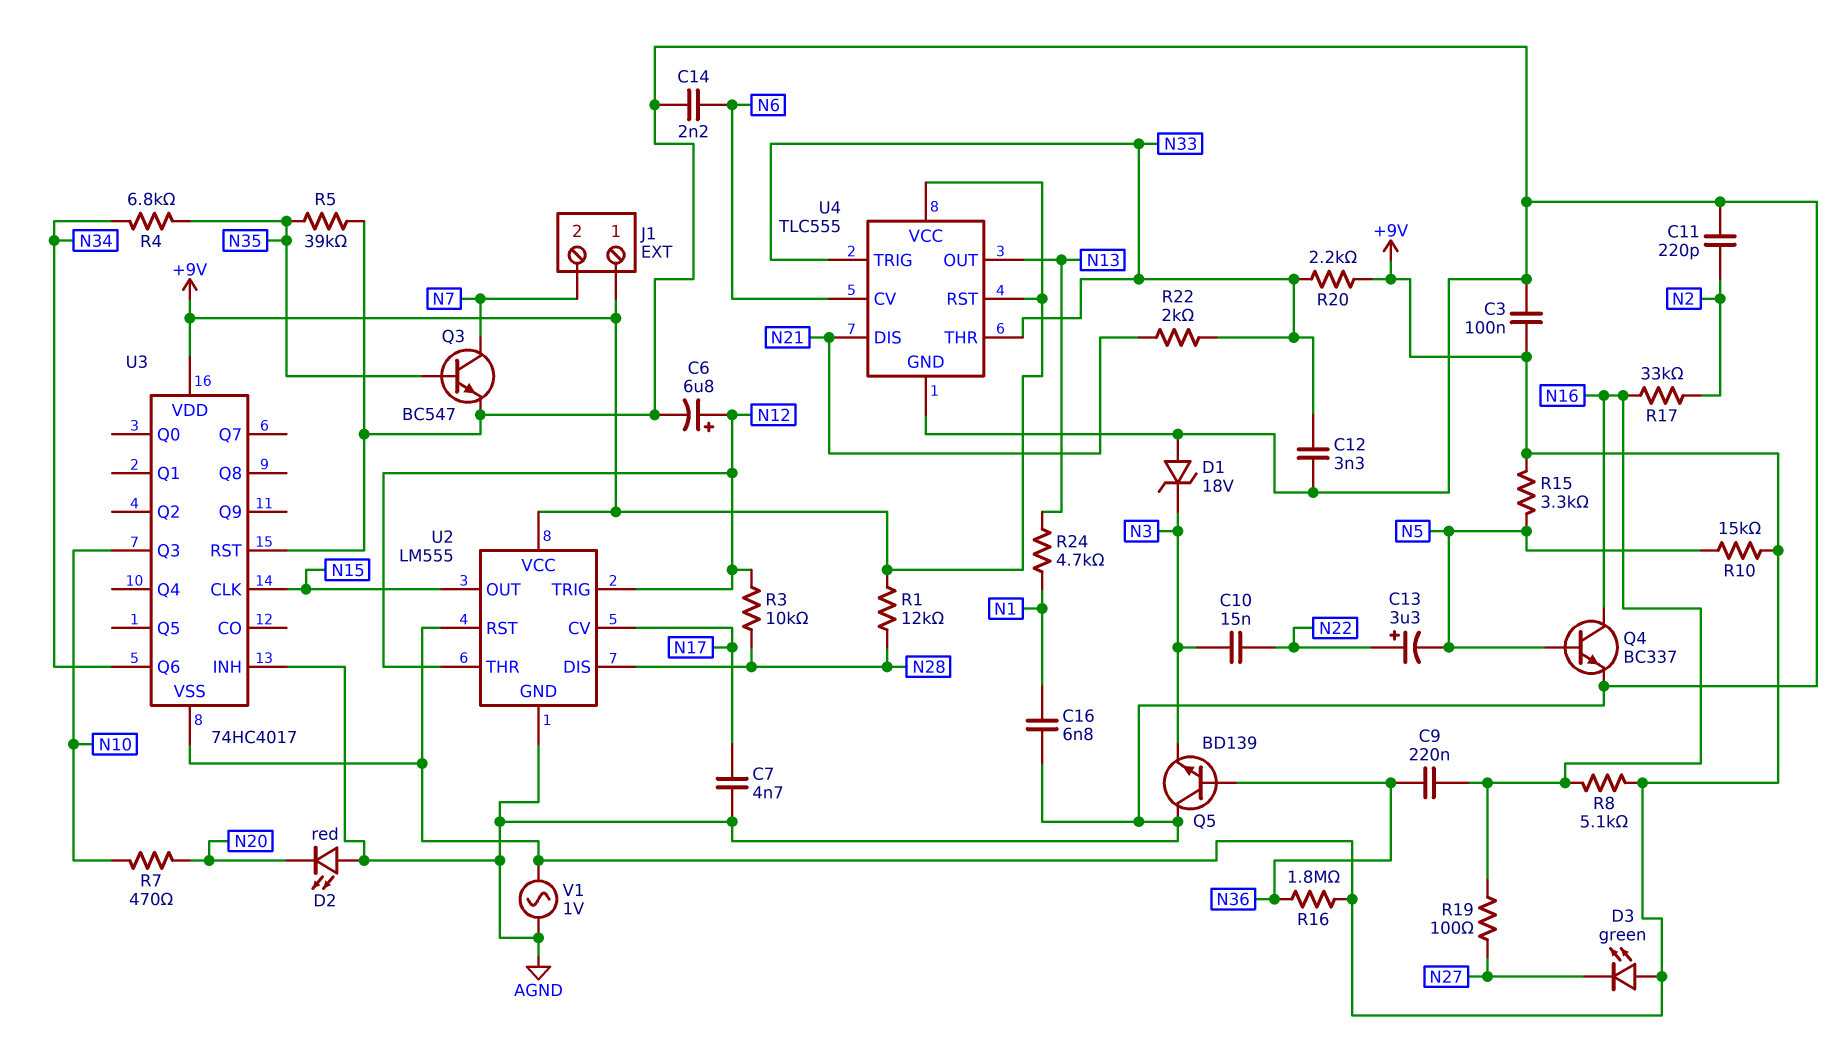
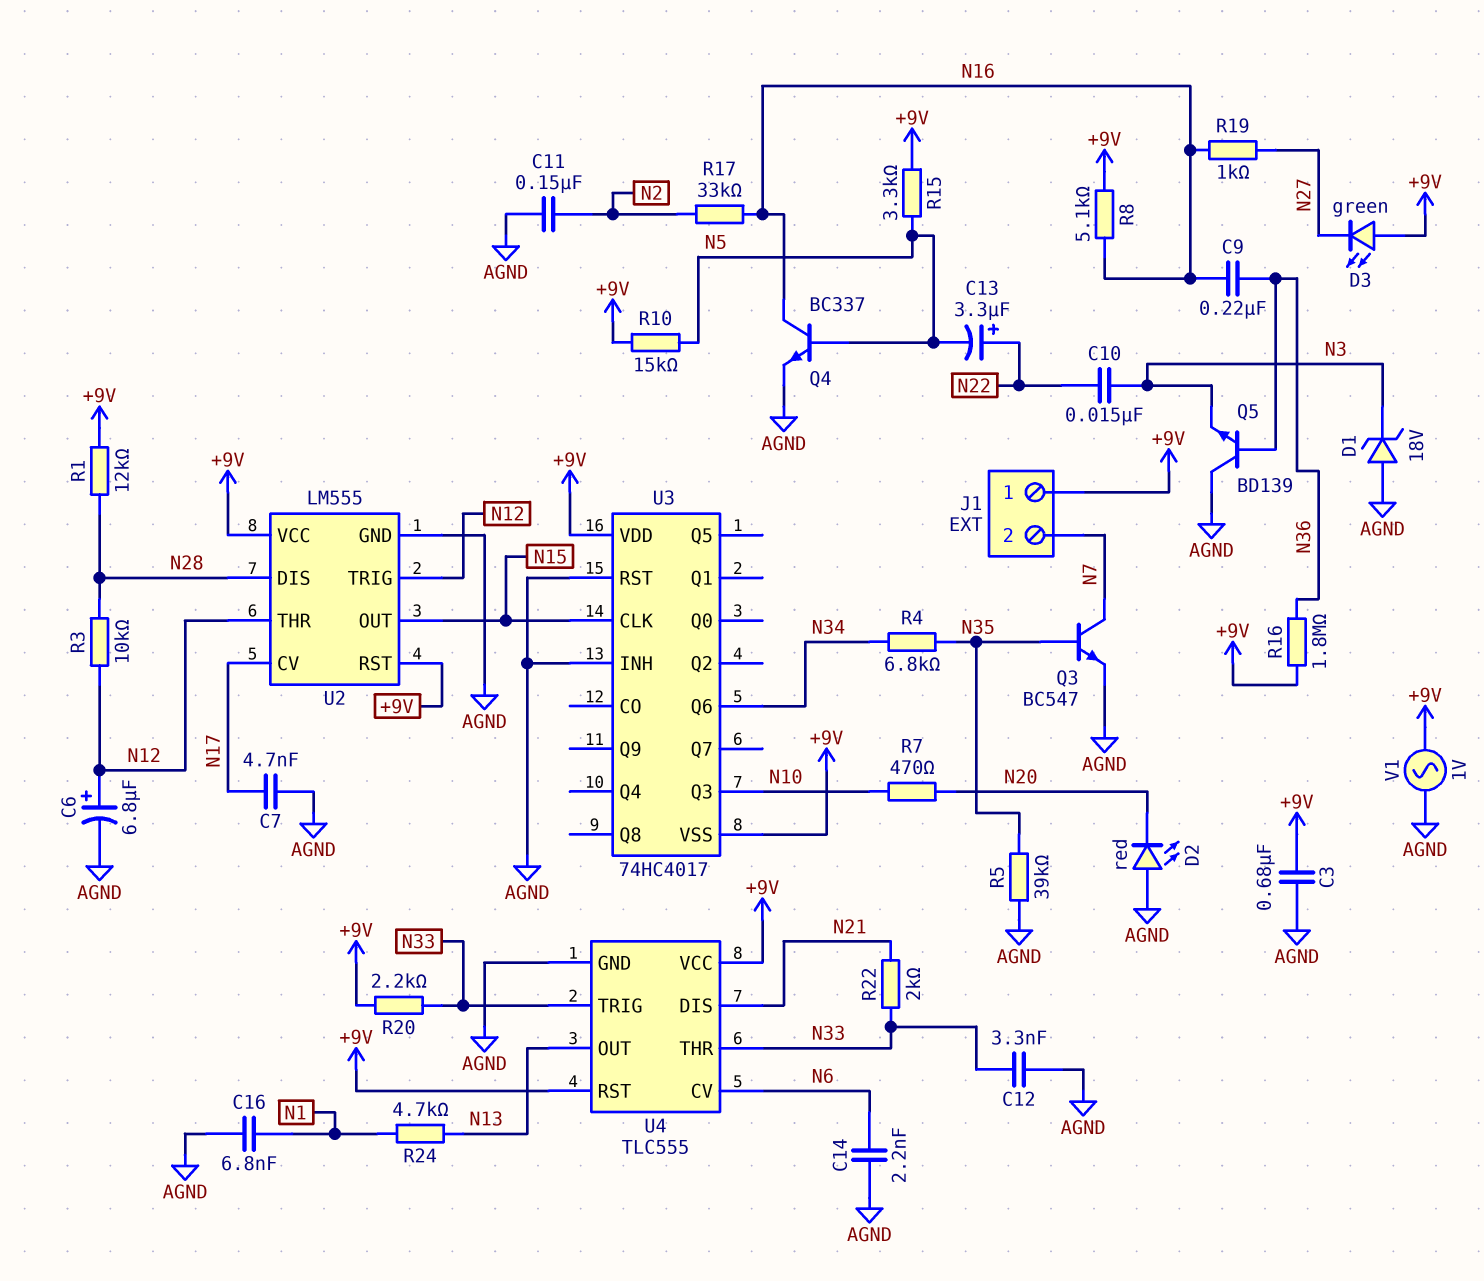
C3: 100nF (+9V, AGND) -> 680nF (+9V, AGND)
C11: 220pF (AGND, N2) -> 150nF (AGND, N2)
R19: 100 (N16, N27) -> 1k (N16, N27)

